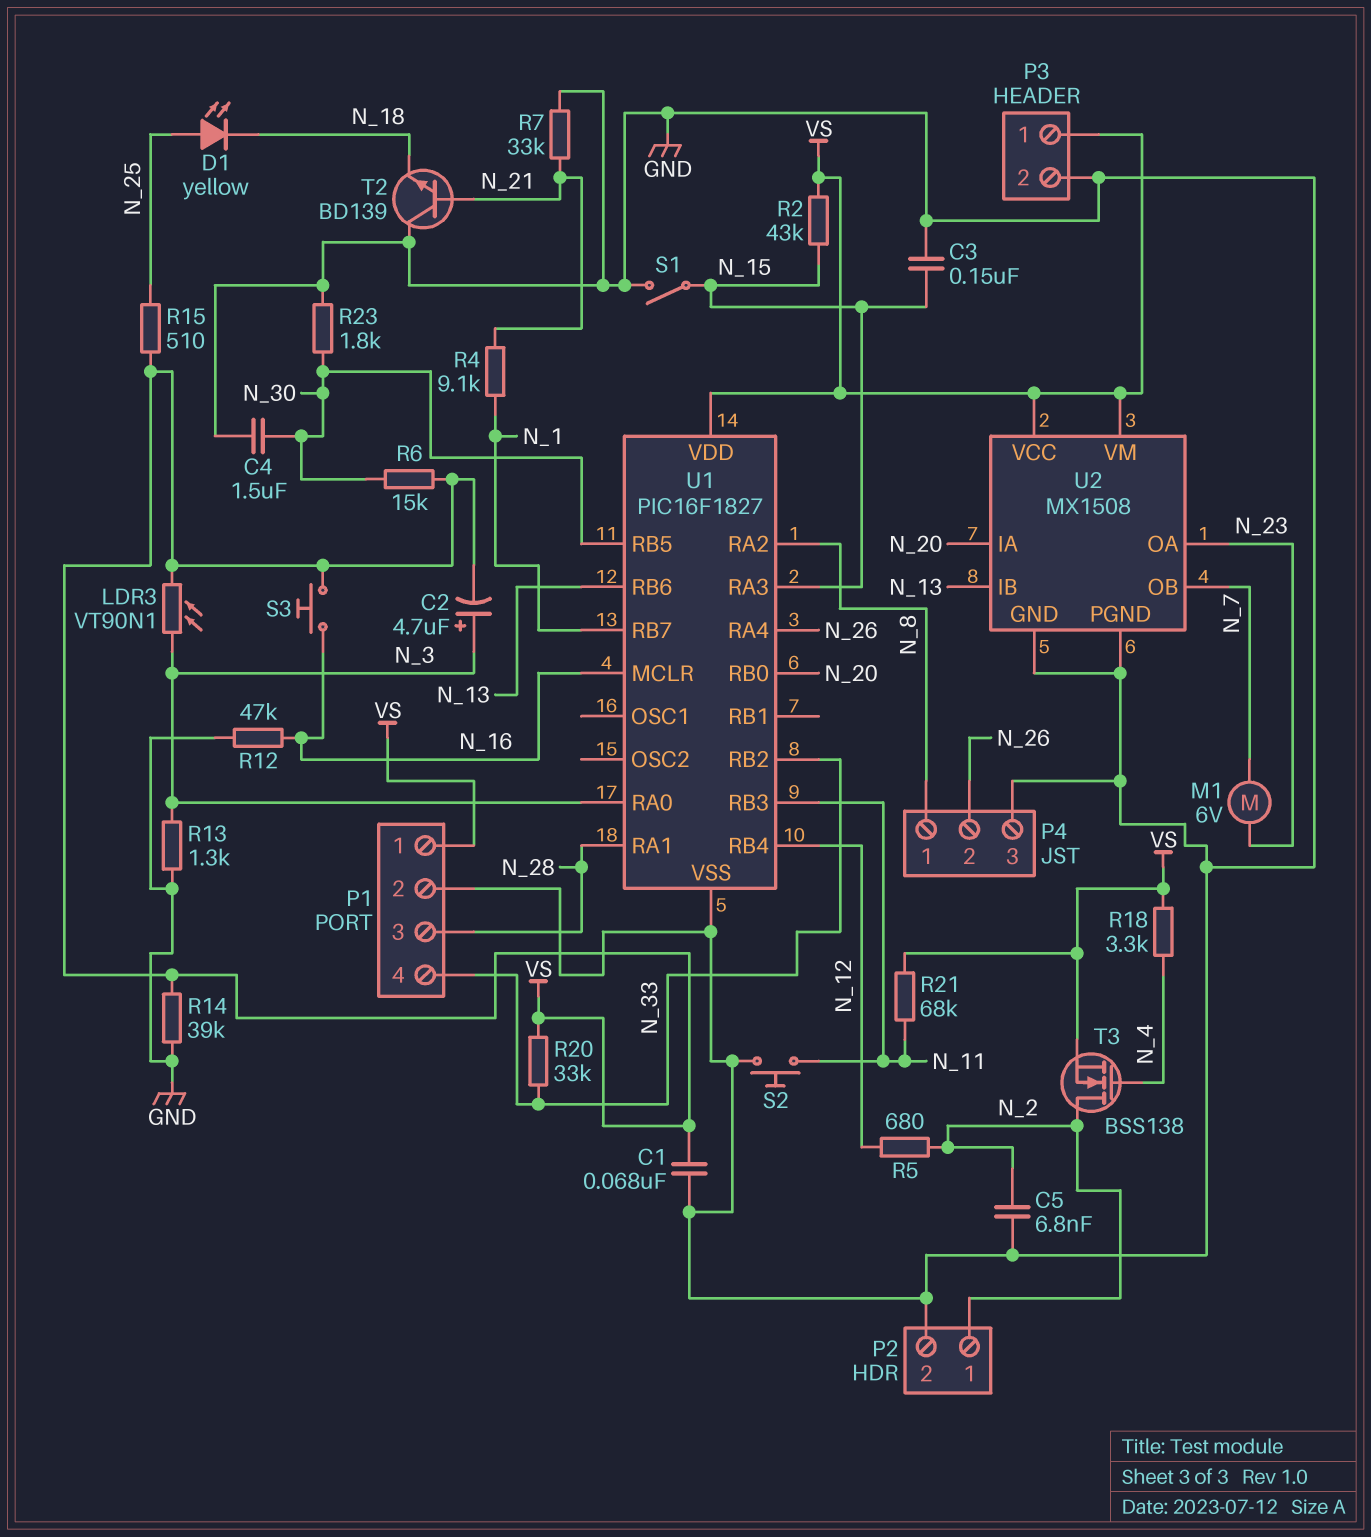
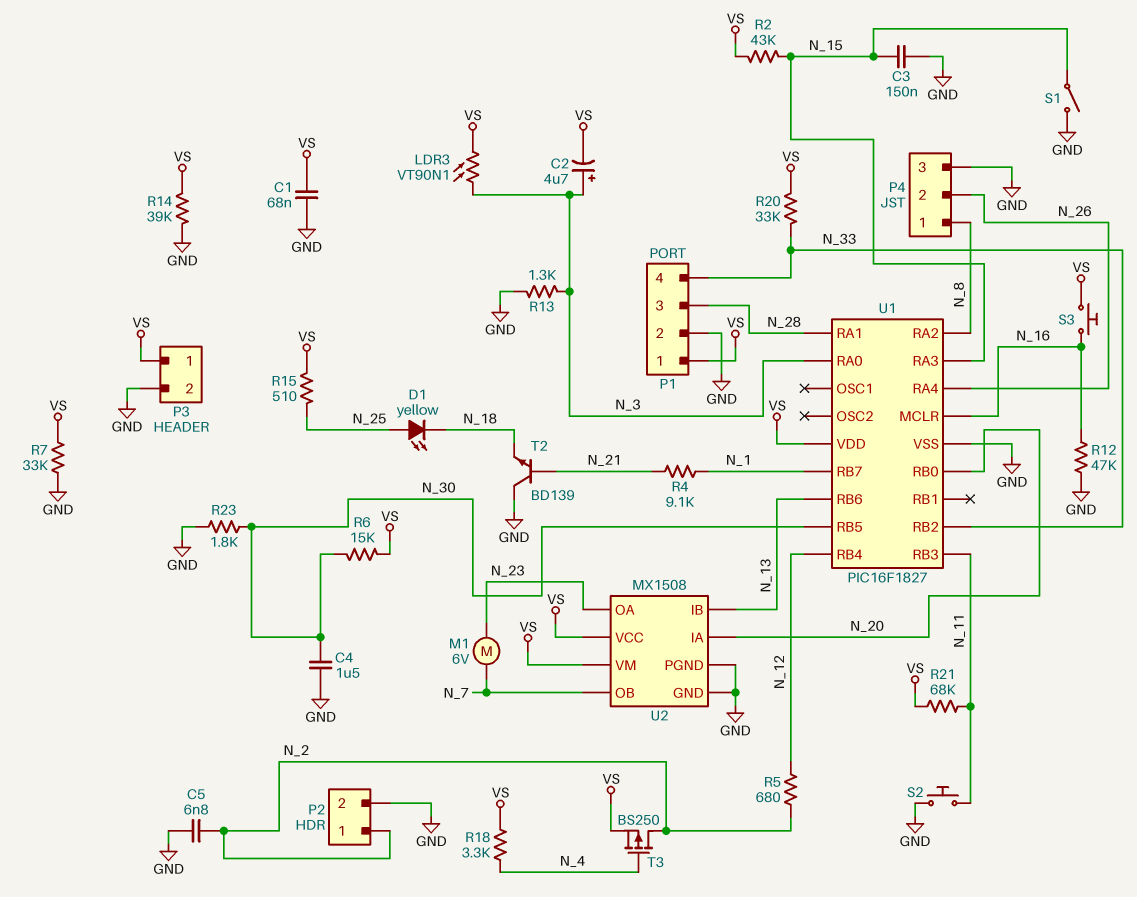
R7: 33k (GND, N_21) -> 33k (GND, VS)
T3: NMOS BSS138 (G N_4, D N_2, S VS) -> PMOS BS250 (G N_4, D N_2, S VS)

